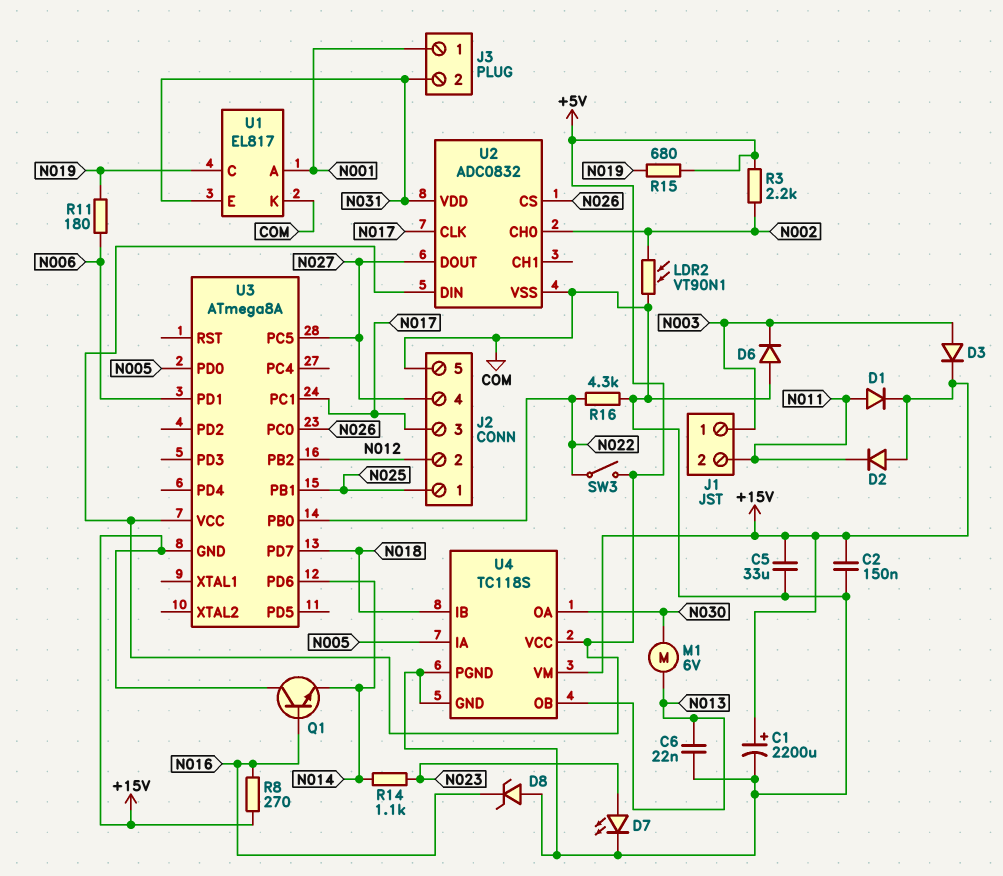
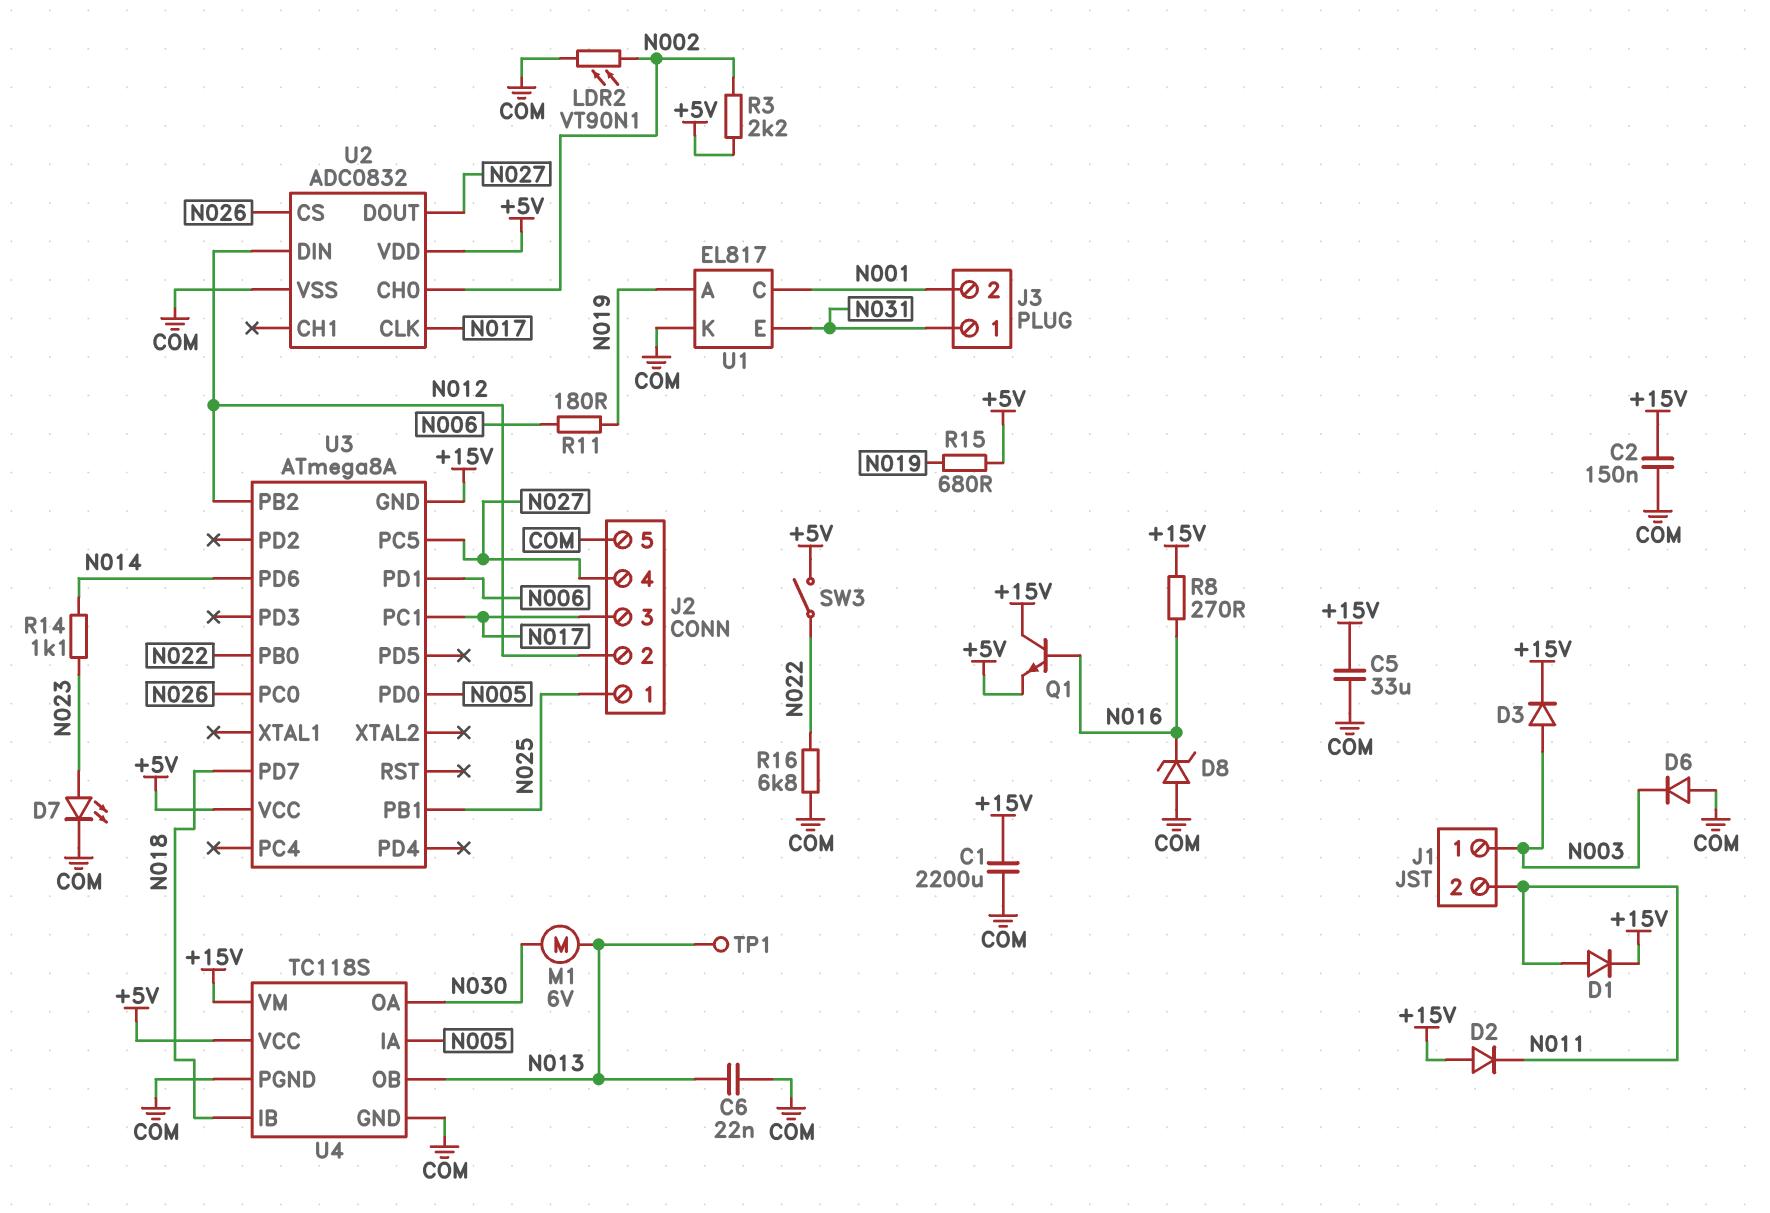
C1: 2200uF (plus +15V, minus COM) -> 2200uF (+15V, COM)
J3 pin 1: N001 -> N031
J3 pin 2: N031 -> N001
Q1: NPN (B N016, C +15V, E N014) -> NPN (B N016, C +15V, E +5V)
R16: 4.3k (COM, N022) -> 6.8k (COM, N022)
TP1: none -> test point (N013)
U1 pin A: N001 -> N019
U1 pin C: N019 -> N001
U2 pin DIN: +5V -> N012
U2 pin VDD: N031 -> +5V

